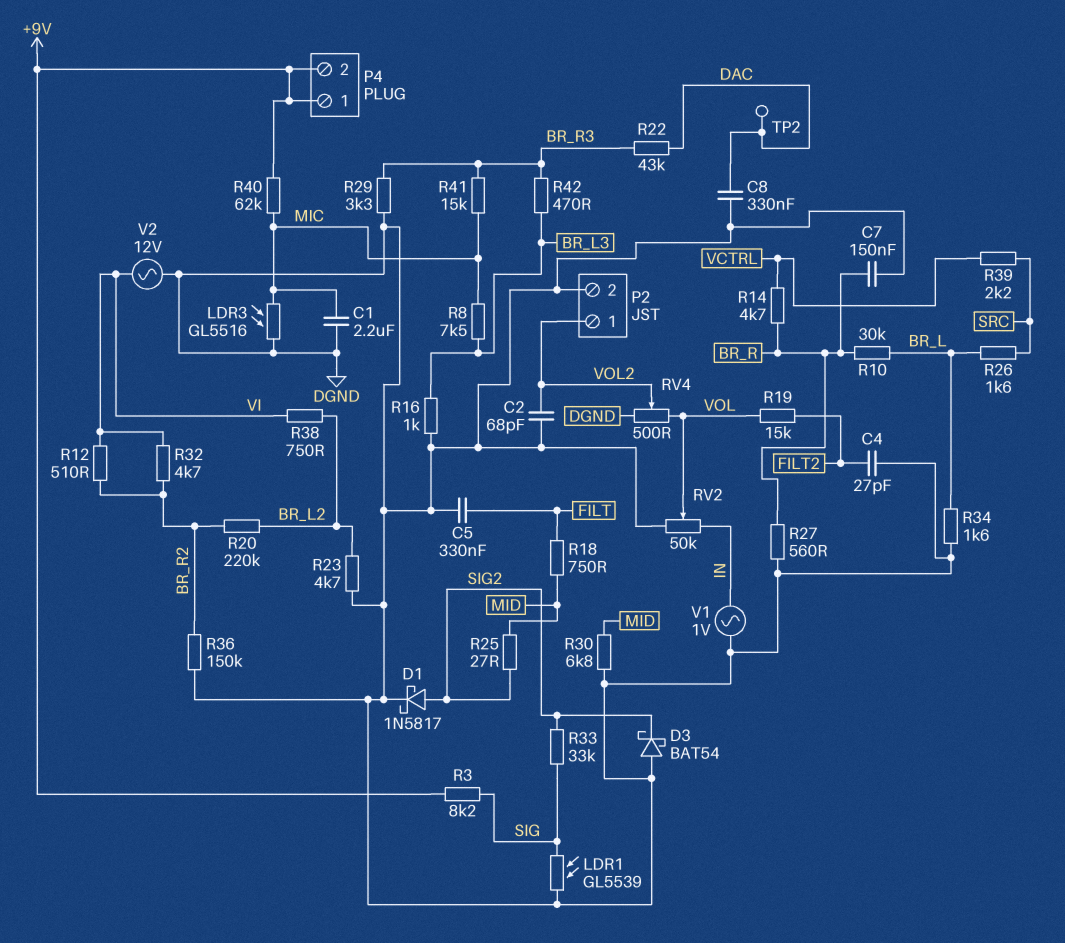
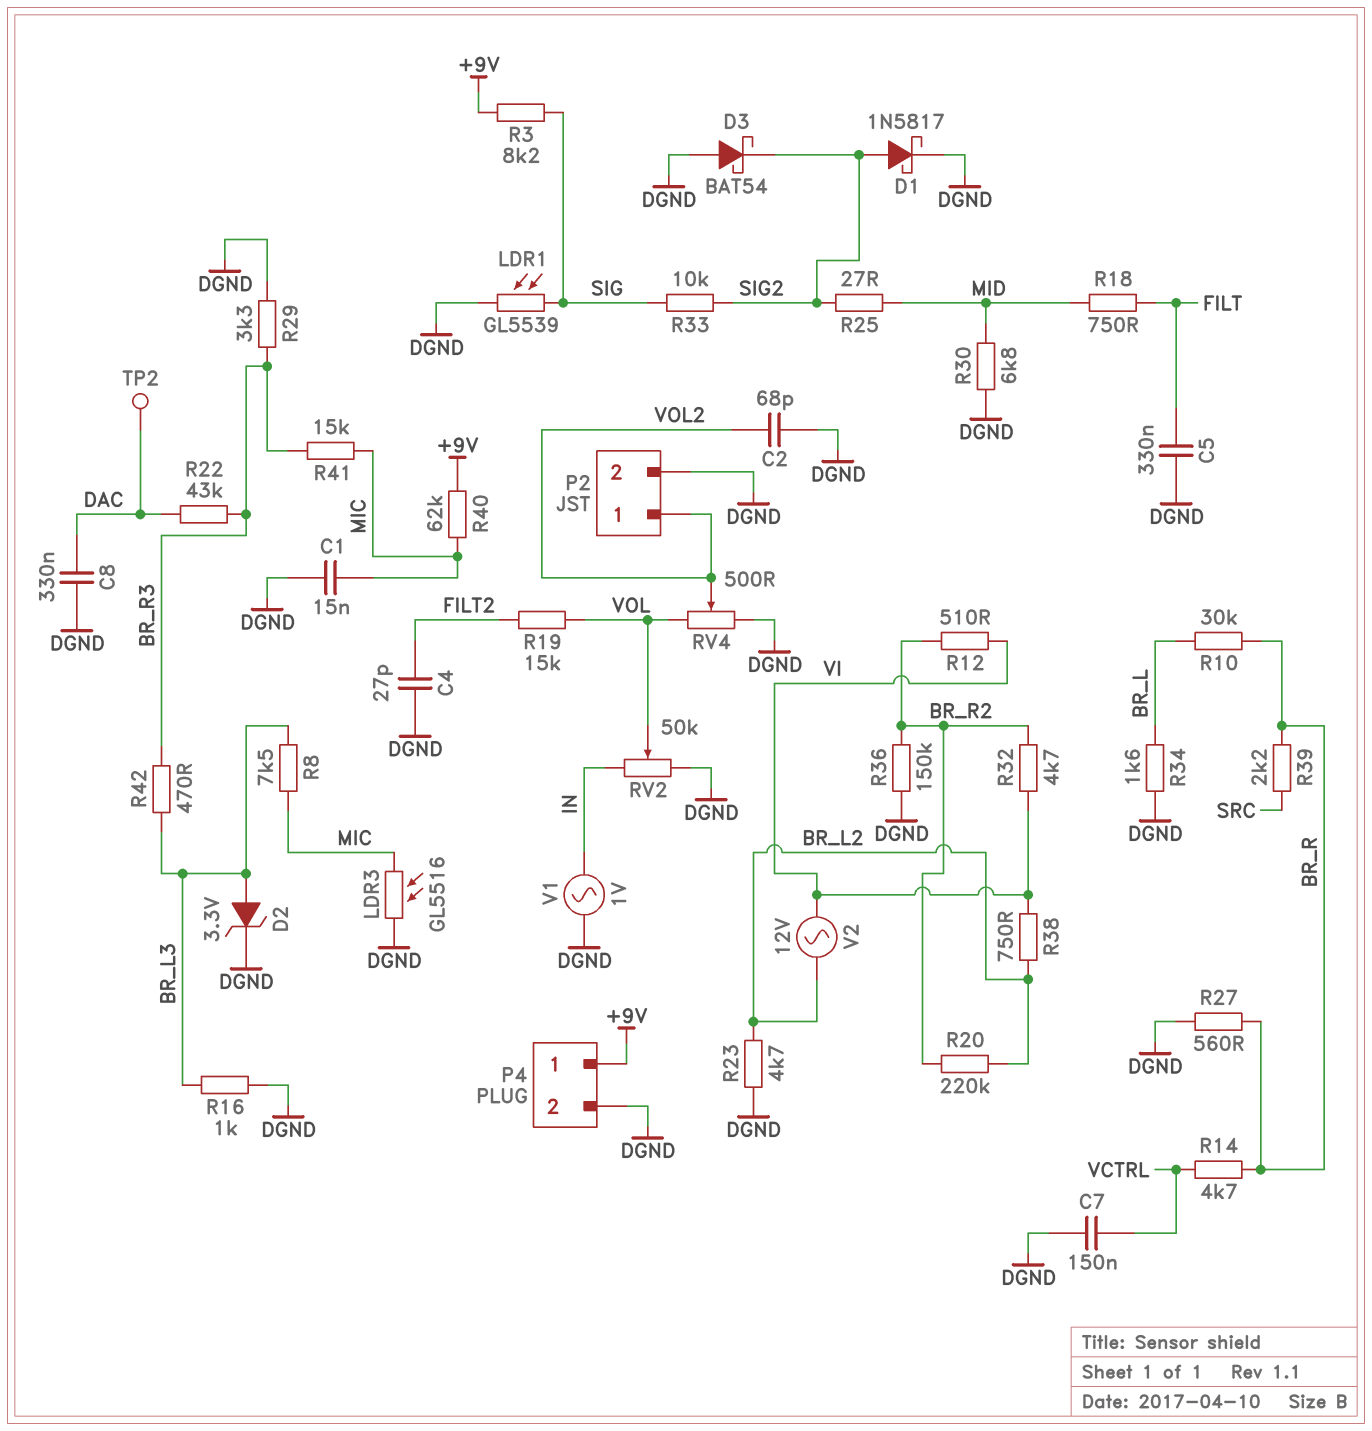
C1: 2.2uF (DGND, MIC) -> 15nF (DGND, MIC)
C7: 150nF (BR_R, DGND) -> 150nF (DGND, VCTRL)
D2: none -> zener 3.3V (A BR_L3, K DGND)
P4 pin 2: +9V -> DGND
R26: 1.6k (BR_L, SRC) -> none
R33: 33k (SIG, SIG2) -> 10k (SIG, SIG2)
R39: 2.2k (SRC, VCTRL) -> 2.2k (BR_R, SRC)
V2: AC 12V (DGND, VI) -> AC 12V (BR_L2, VI)

